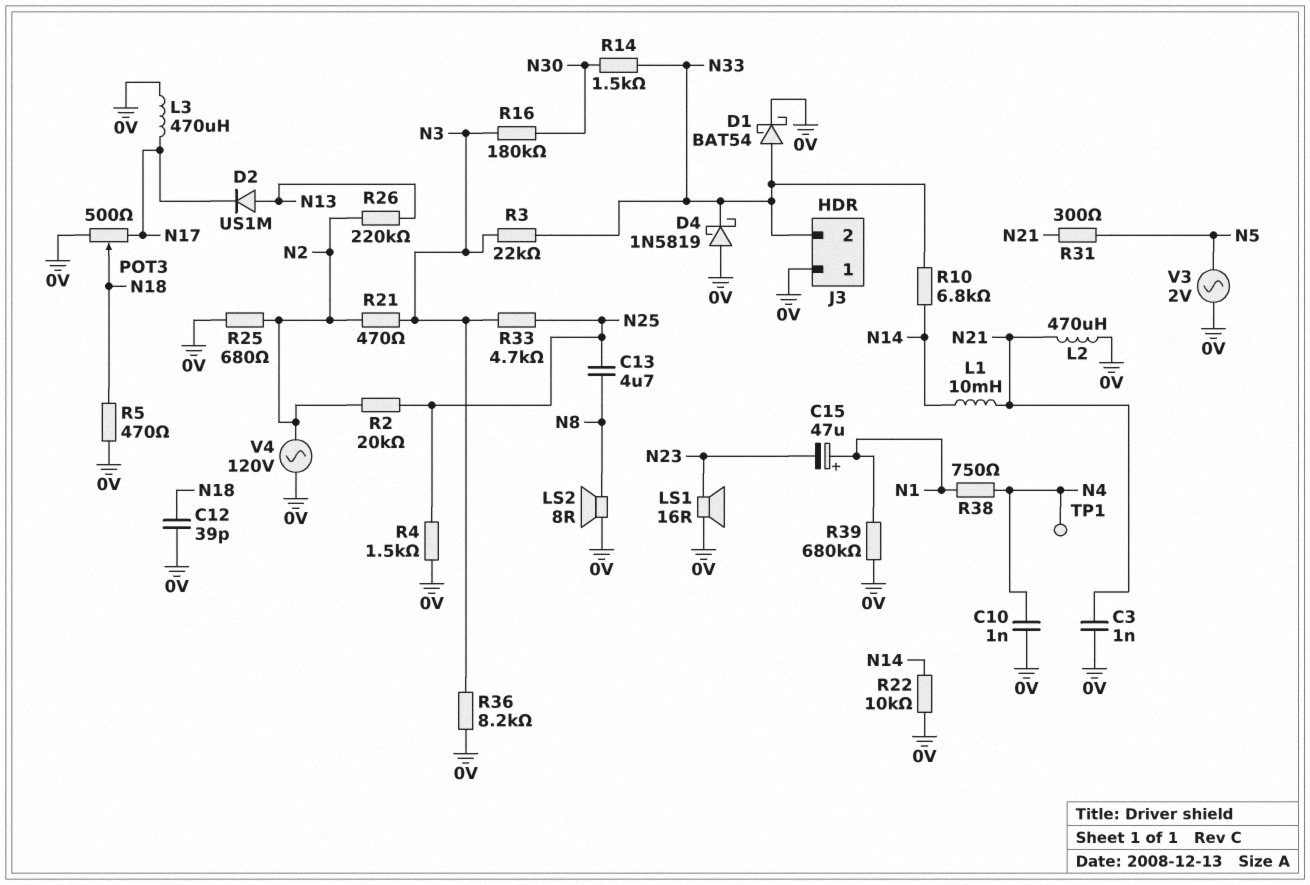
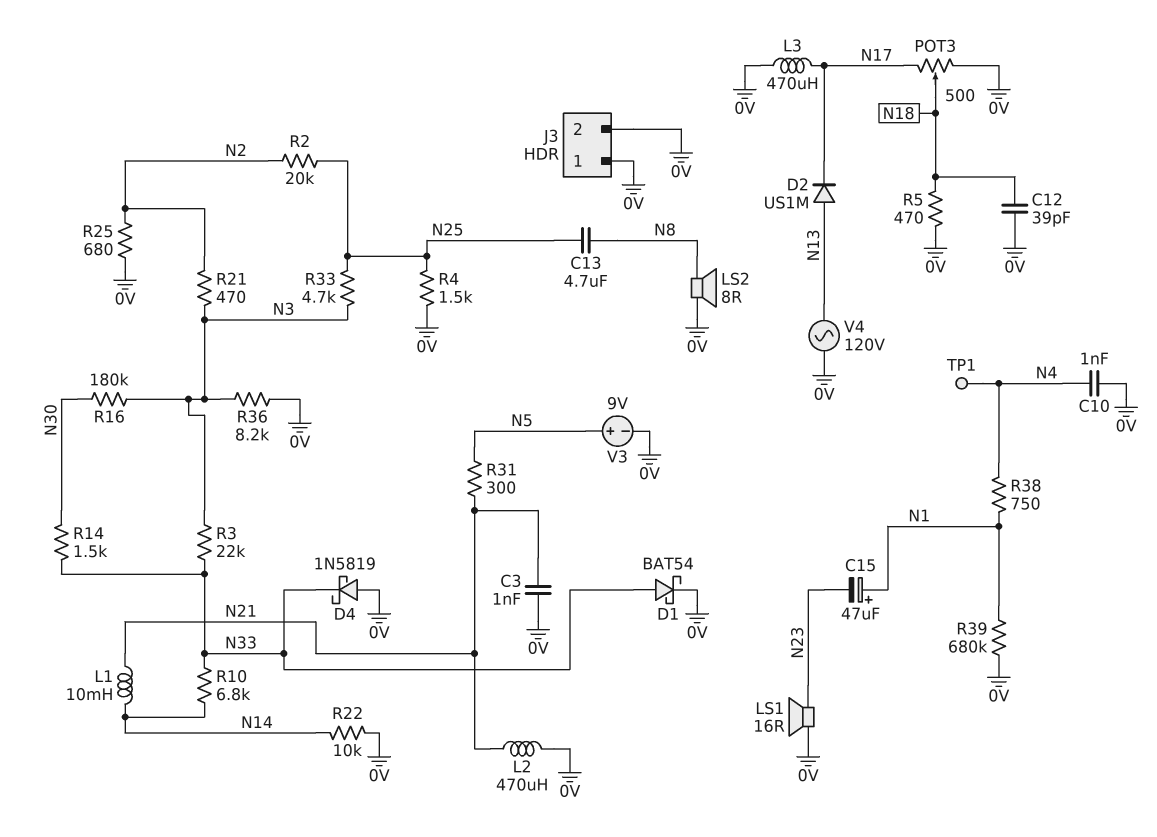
J3 pin 2: N33 -> 0V
R26: 220k (N2, N13) -> none
V3: AC 2V (0V, N5) -> 9V (plus N5, minus 0V)
V4: AC 120V (0V, N2) -> AC 120V (0V, N13)

